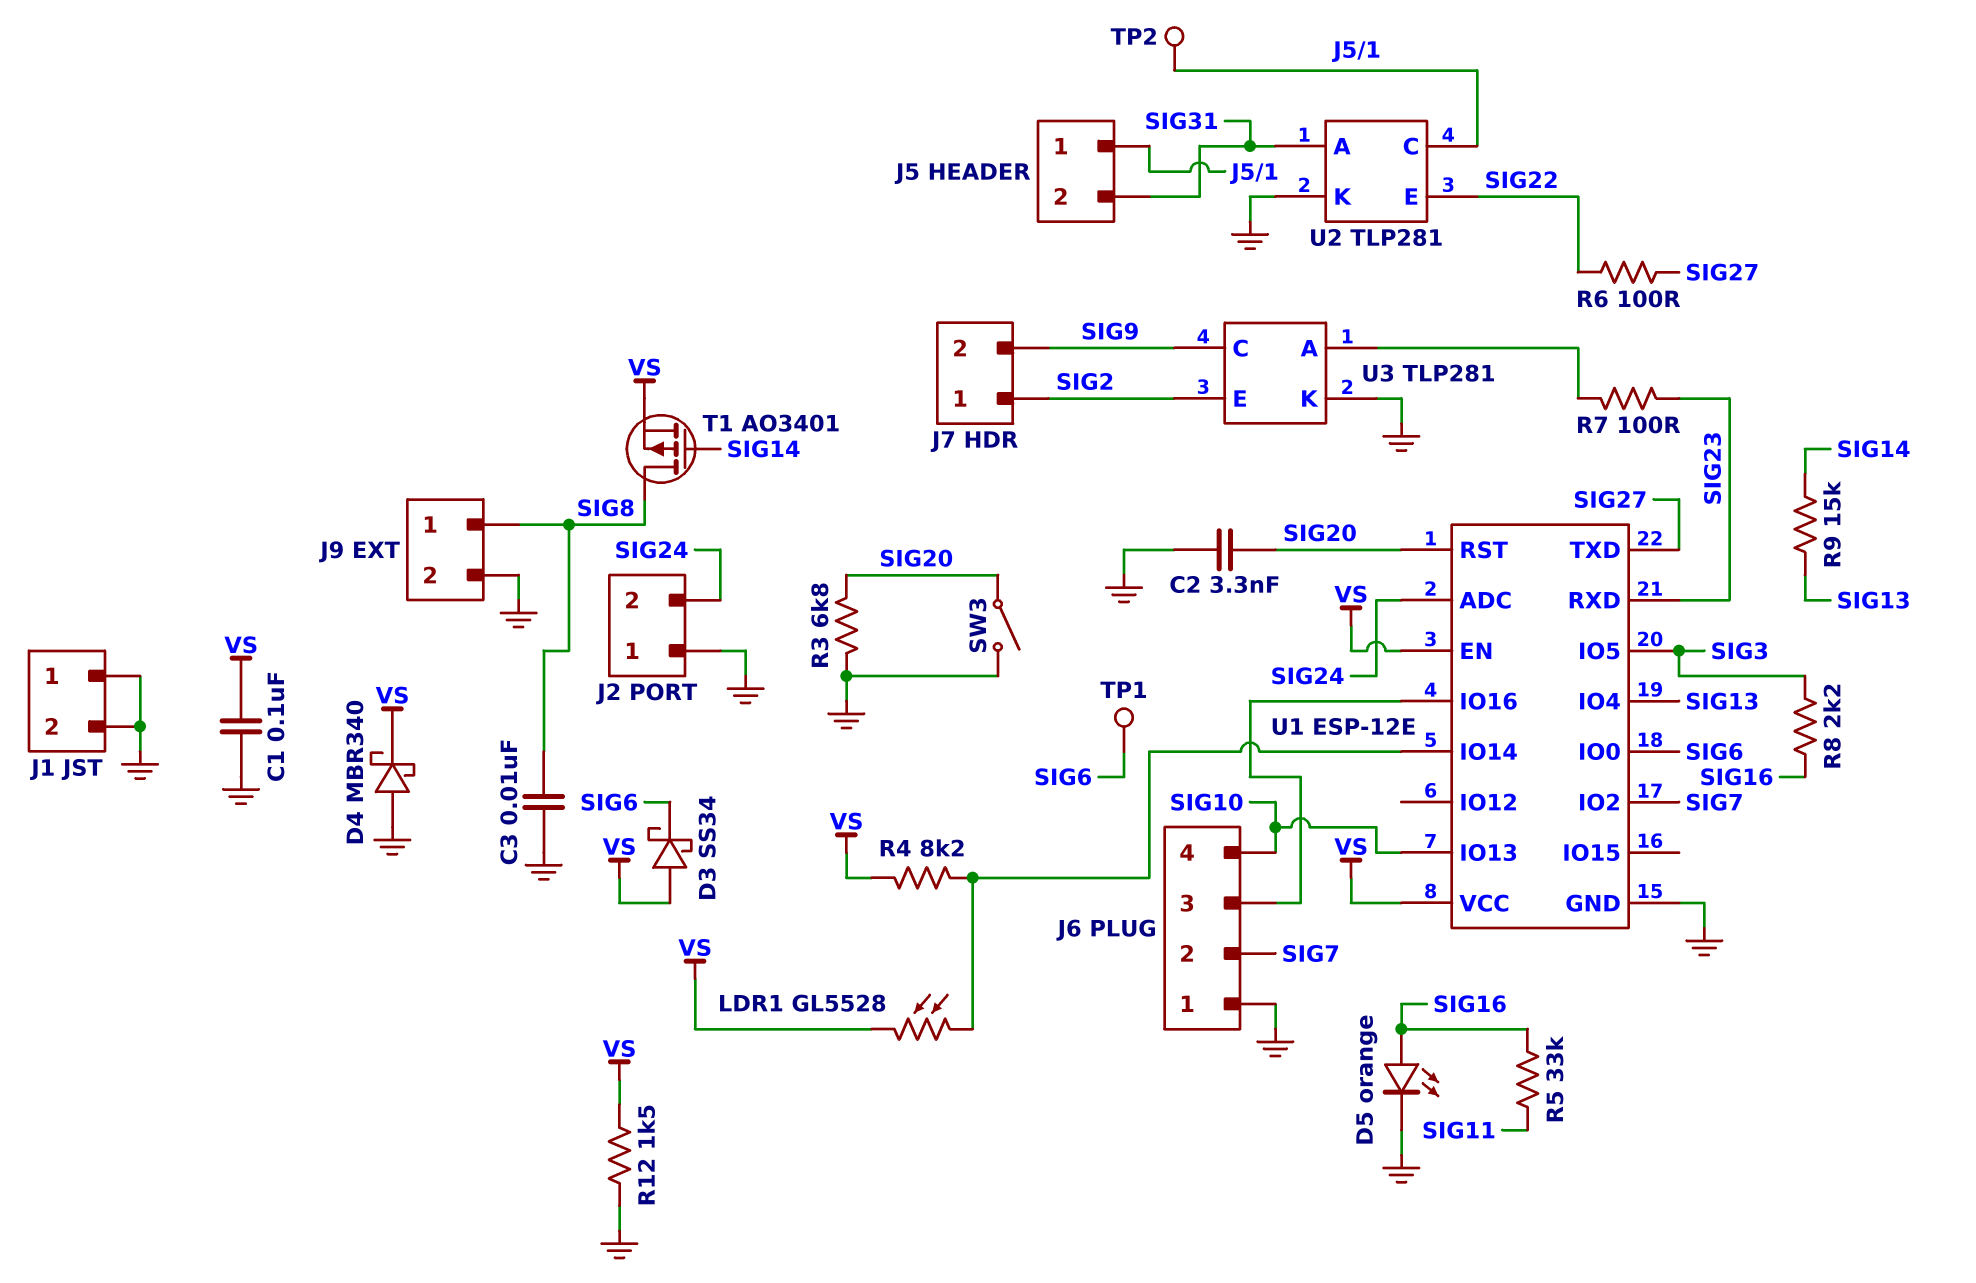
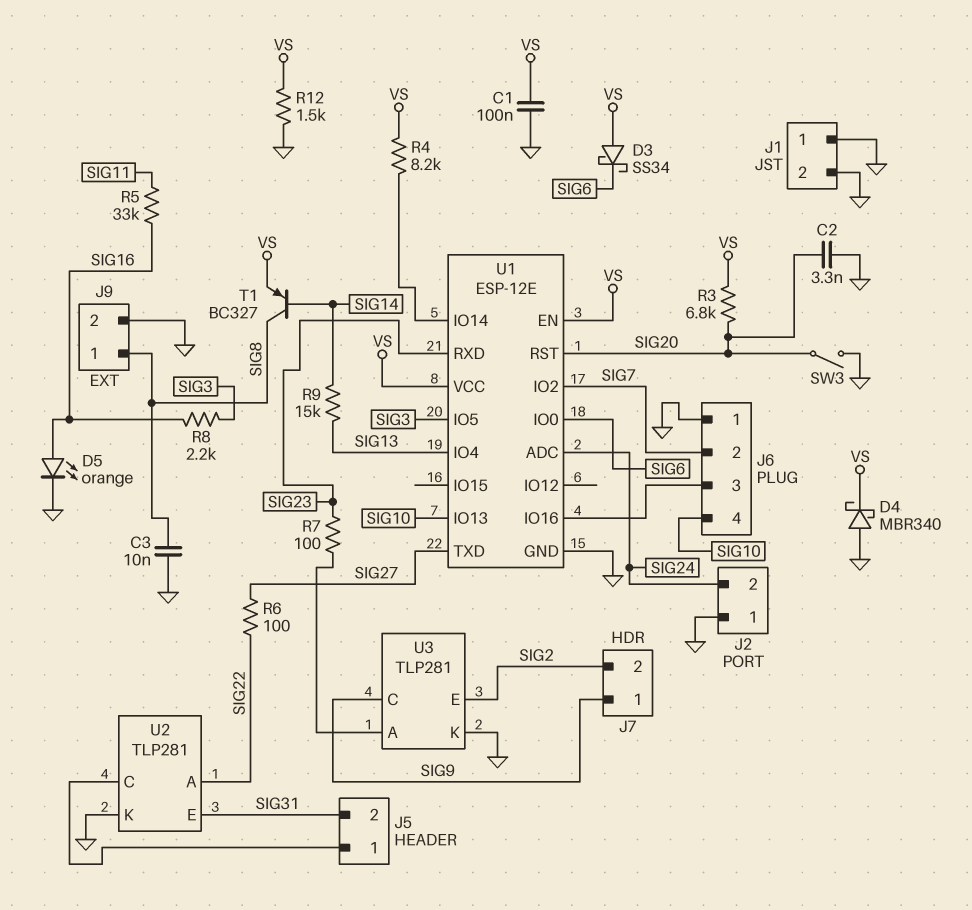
J7 pin 1: SIG2 -> SIG9
J7 pin 2: SIG9 -> SIG2
LDR1: GL5528 (U1/IO14, VS) -> none
R3: 6.8k (GND, SIG20) -> 6.8k (SIG20, VS)
T1: PMOS AO3401 (G SIG14, D SIG8, S VS) -> PNP BC327 (B SIG14, C SIG8, E VS)
TP1: test point (SIG6) -> none
TP2: test point (J5/1) -> none
U2 pin A: SIG31 -> SIG22
U2 pin E: SIG22 -> SIG31

